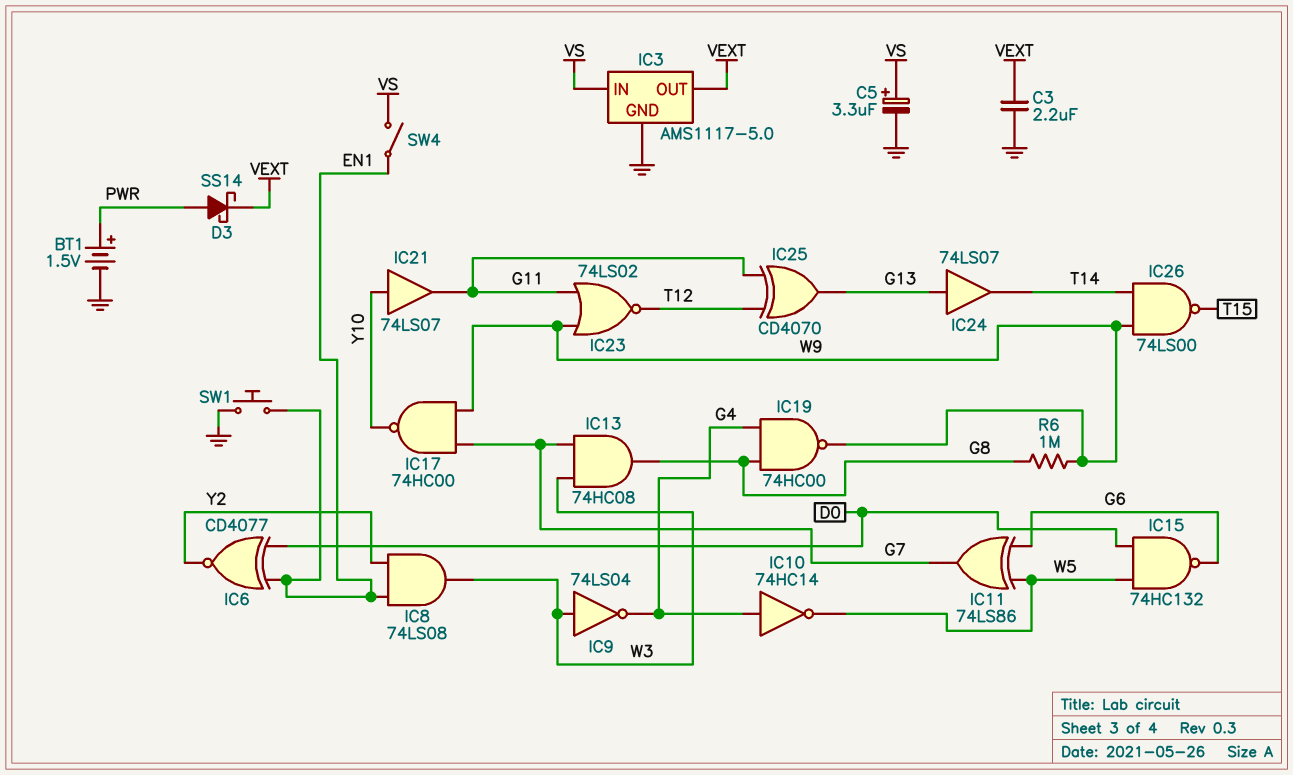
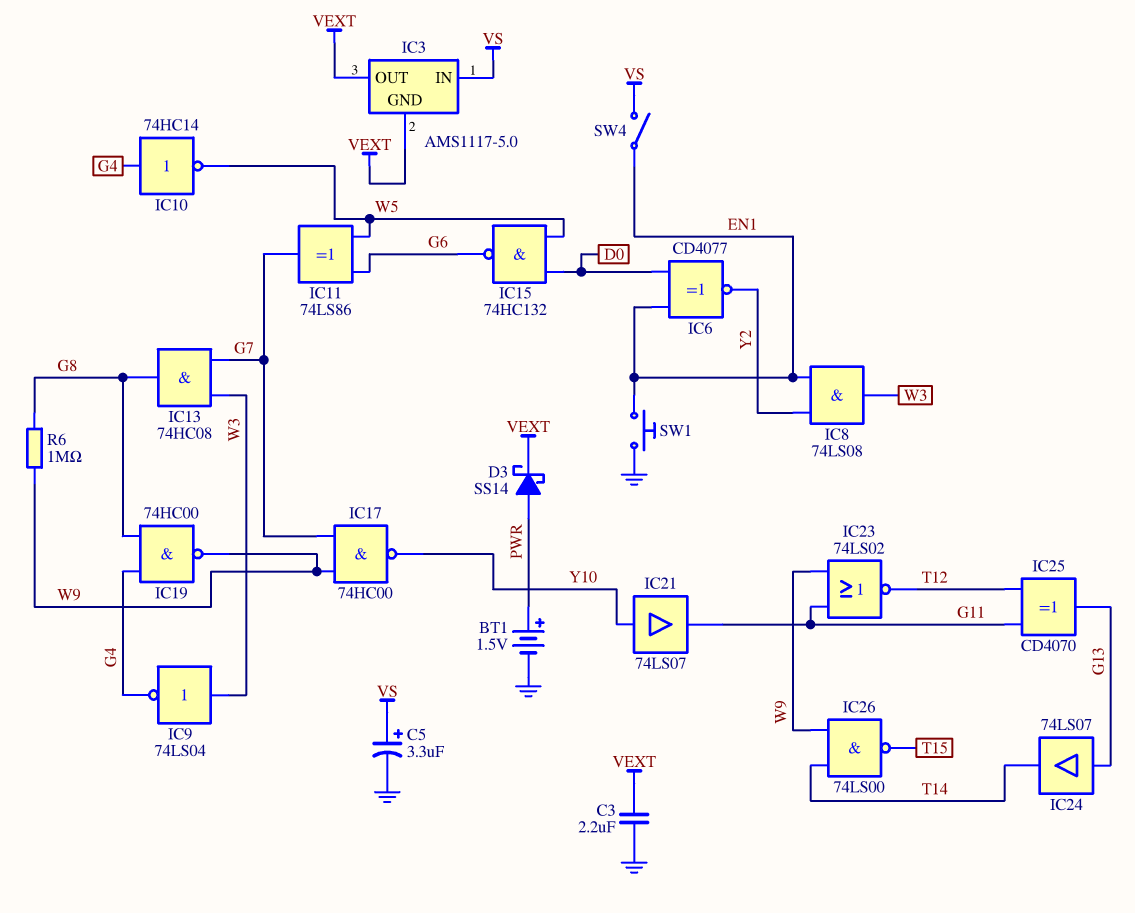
IC3 pin GND: GND -> VEXT

